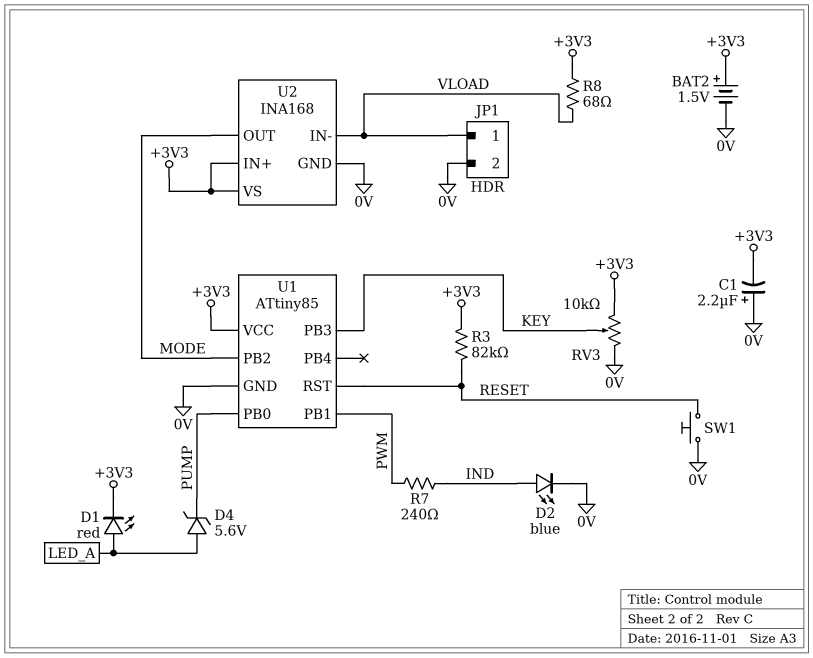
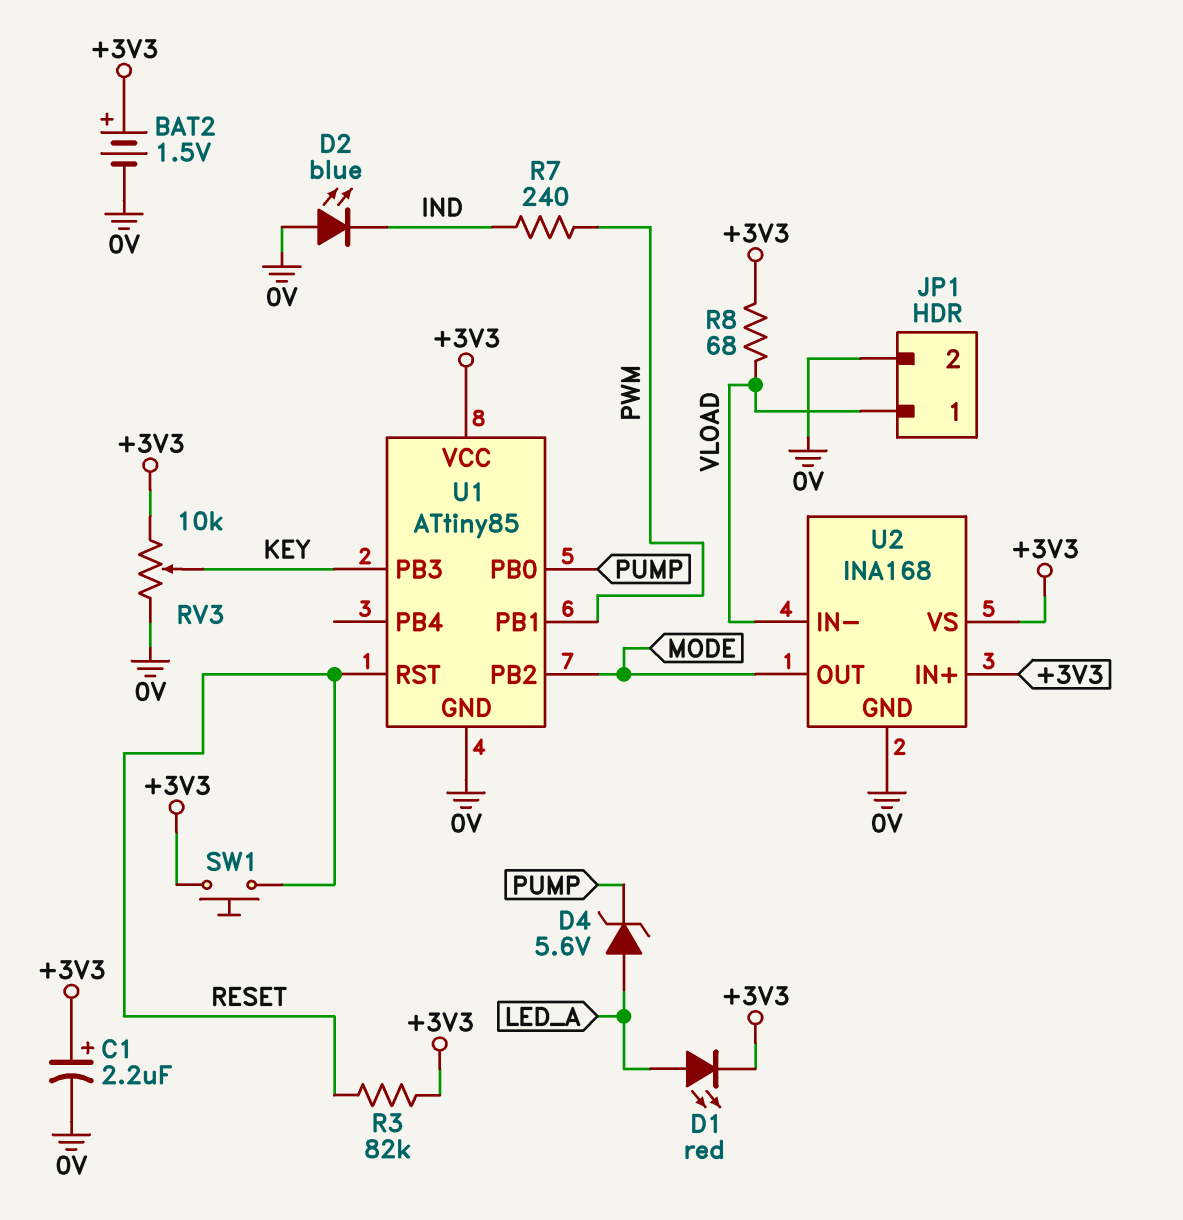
C1: 2.2uF (plus 0V, minus +3V3) -> 2.2uF (plus +3V3, minus 0V)
D2: LED blue (A IND, K 0V) -> LED blue (A 0V, K IND)
SW1: button (0V, RESET) -> button (+3V3, RESET)

